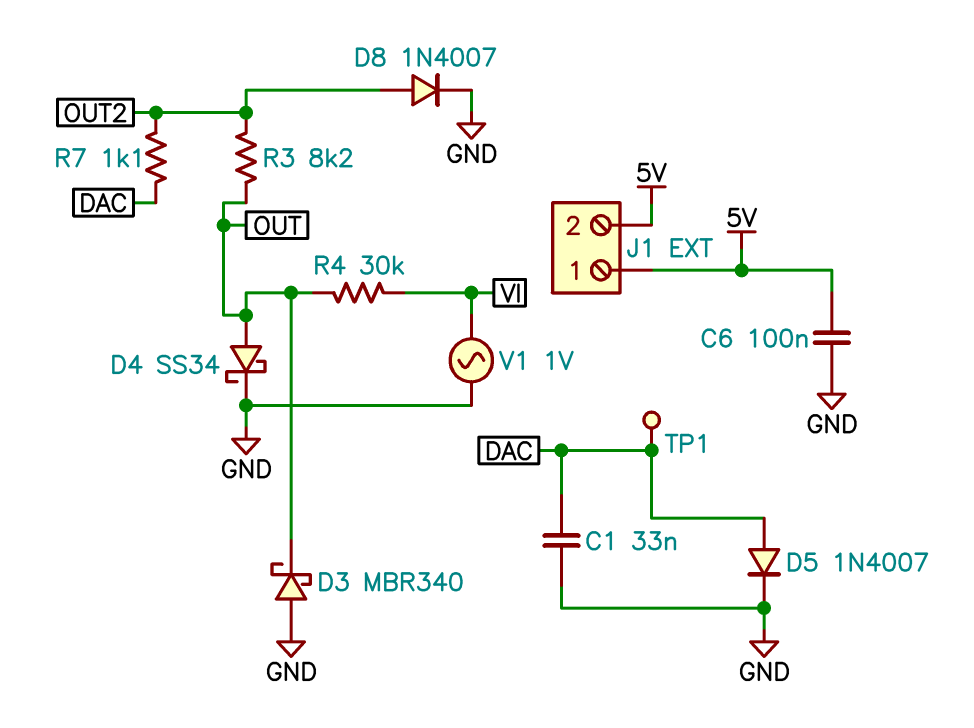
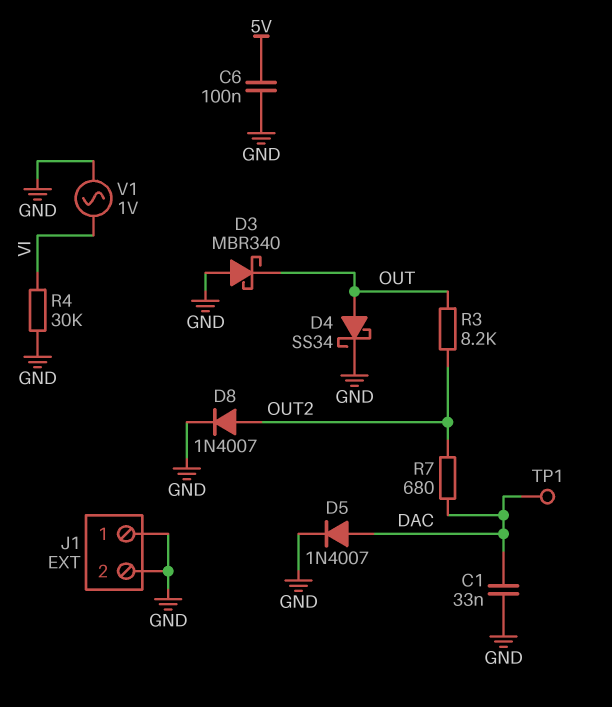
J1 pin 1: 5V -> GND
J1 pin 2: 5V -> GND
R4: 30k (OUT, VI) -> 30k (GND, VI)
R7: 1.1k (DAC, OUT2) -> 680 (DAC, OUT2)

